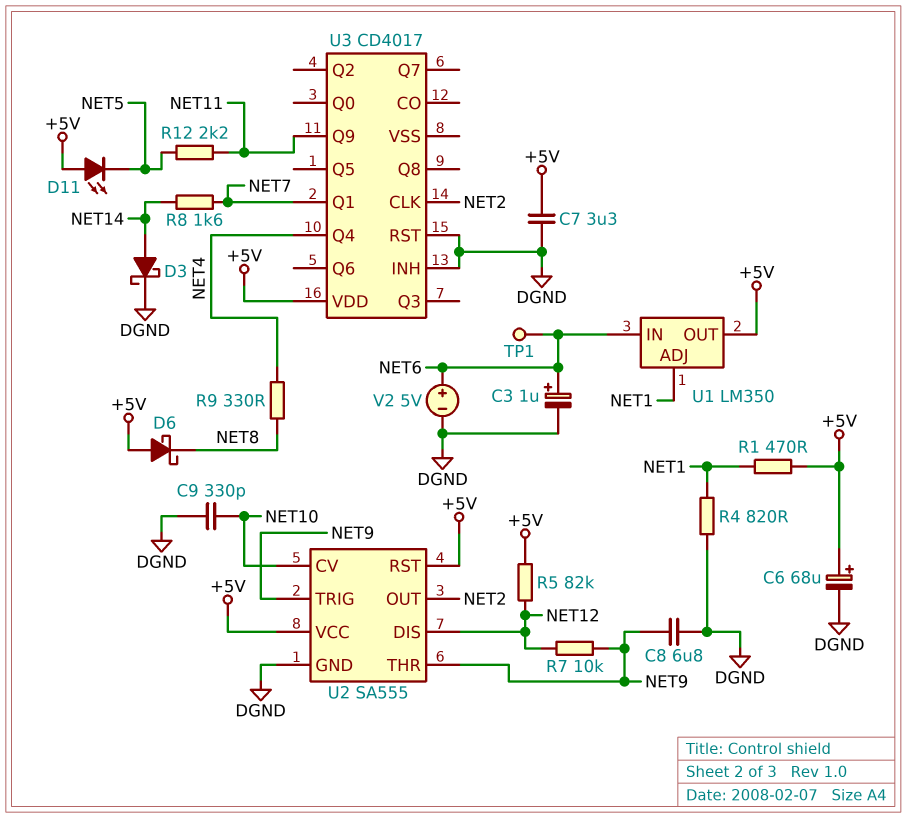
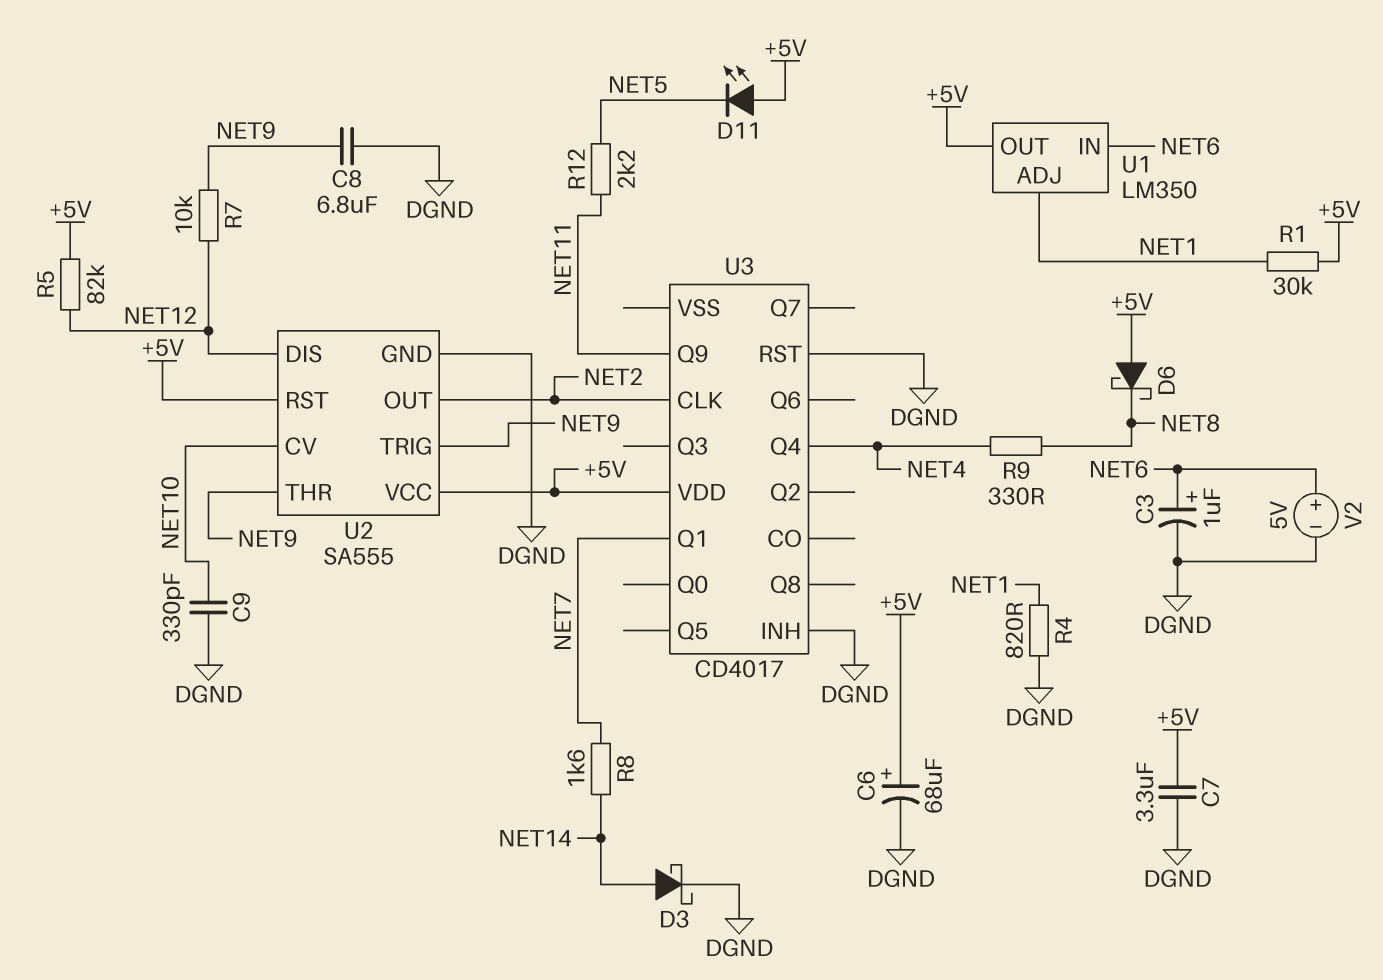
R1: 470 (+5V, NET1) -> 30k (+5V, NET1)
TP1: test point (NET6) -> none

